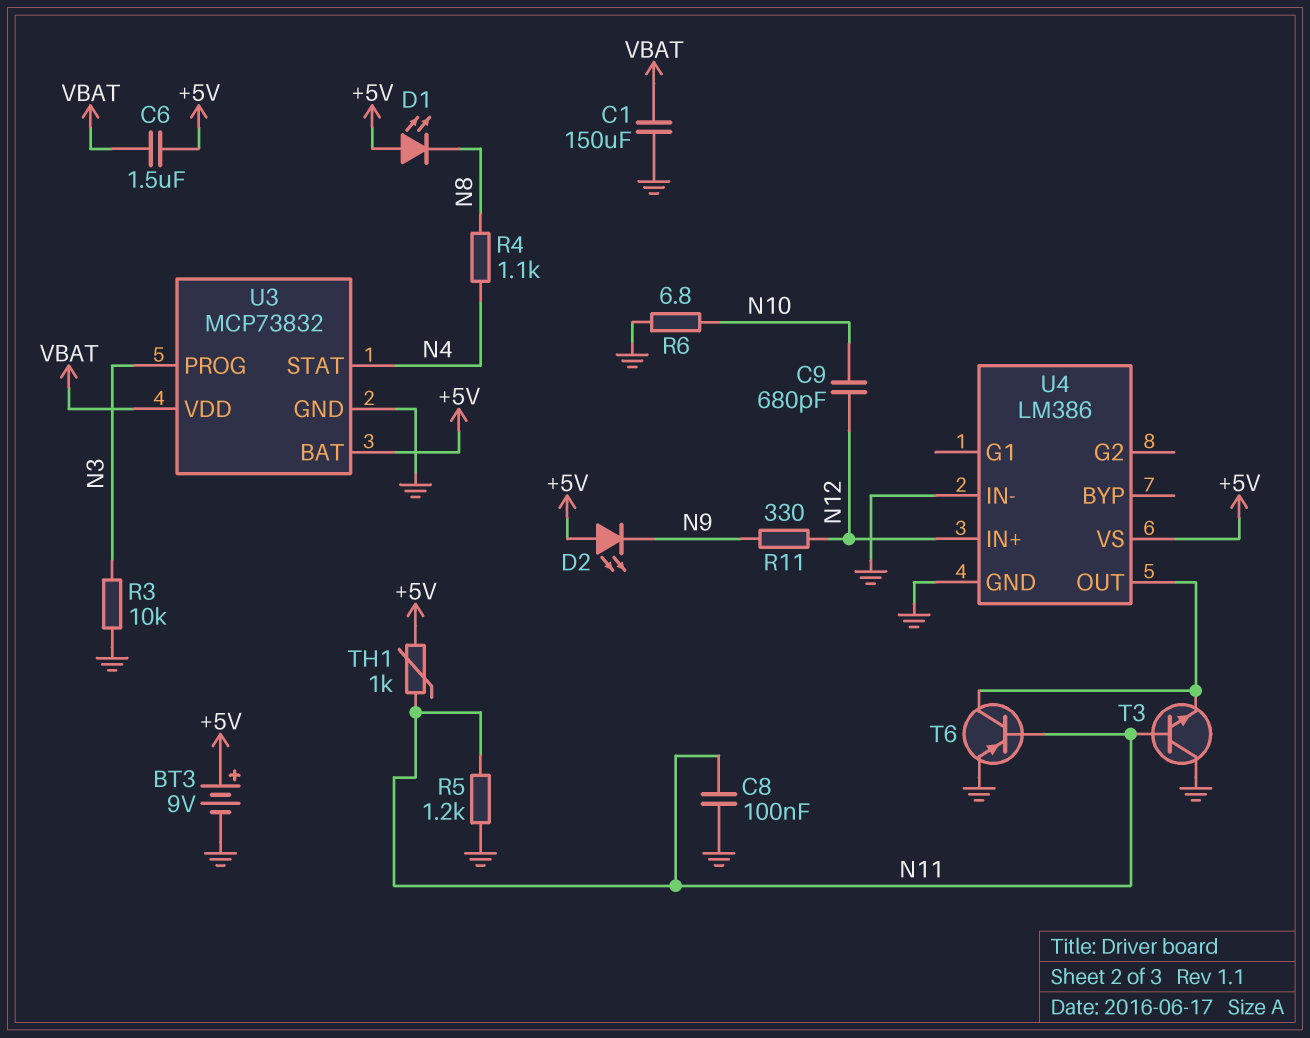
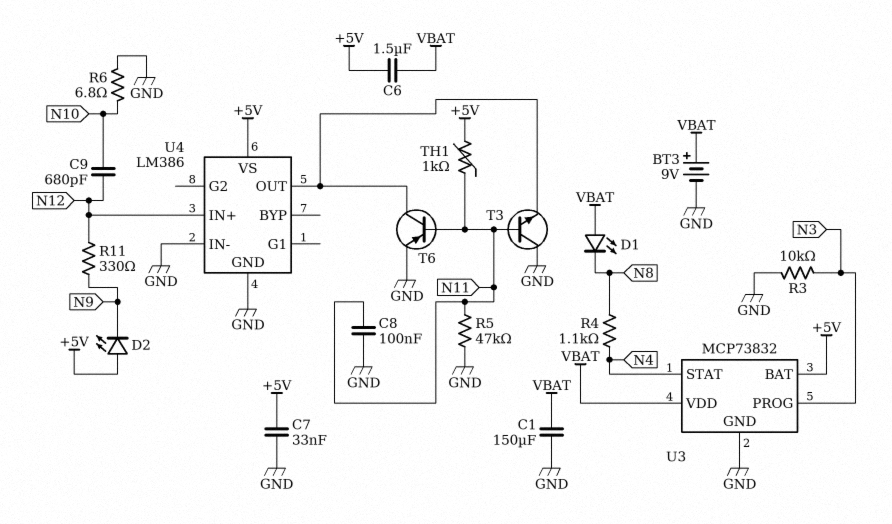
BT3: 9V (plus +5V, minus GND) -> 9V (plus VBAT, minus GND)
C7: none -> 33nF (+5V, GND)
D1: LED (A +5V, K N8) -> LED (A VBAT, K N8)
R5: 1.2k (GND, N11) -> 47k (GND, N11)

